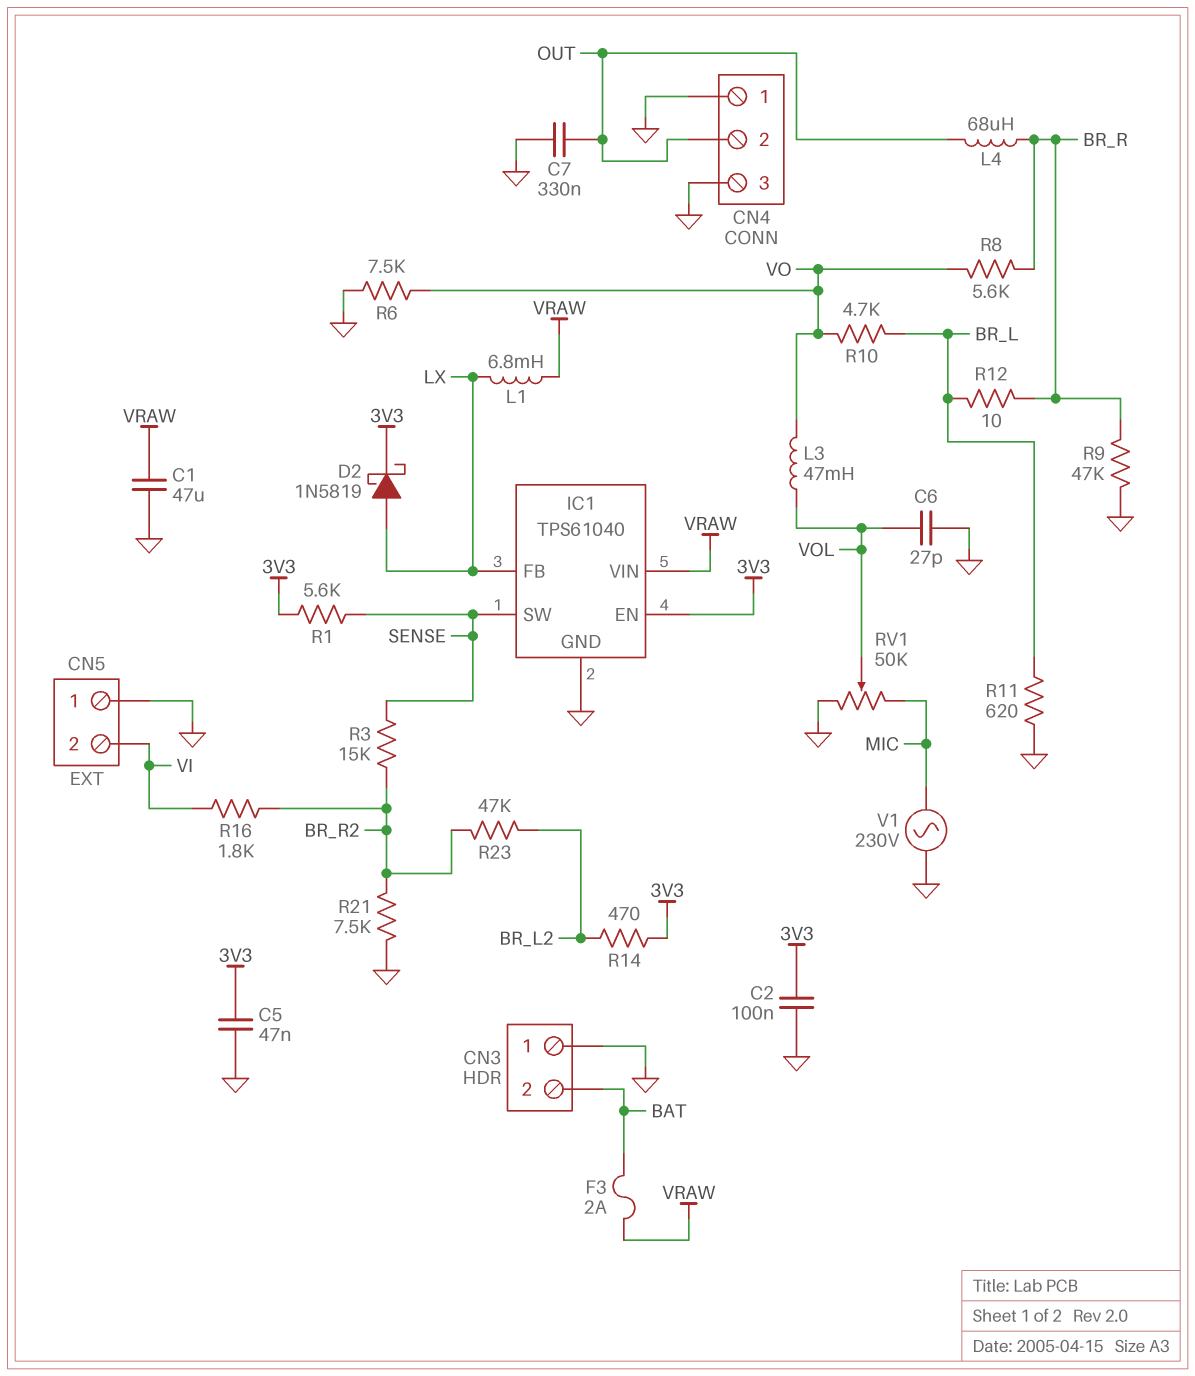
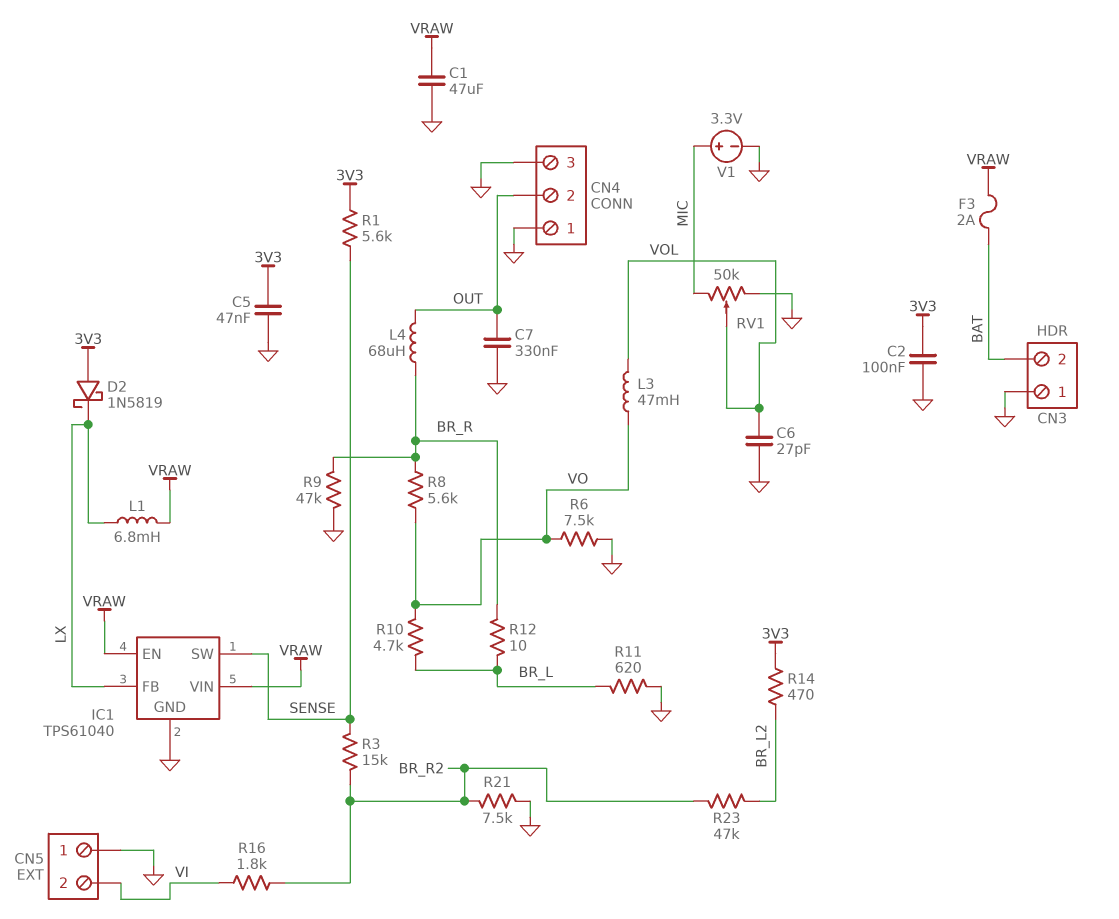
D2: schottky 1N5819 (A LX, K 3V3) -> schottky 1N5819 (A 3V3, K LX)
IC1 pin EN: 3V3 -> VRAW
V1: AC 230V (GND, MIC) -> 3.3V (plus MIC, minus GND)

